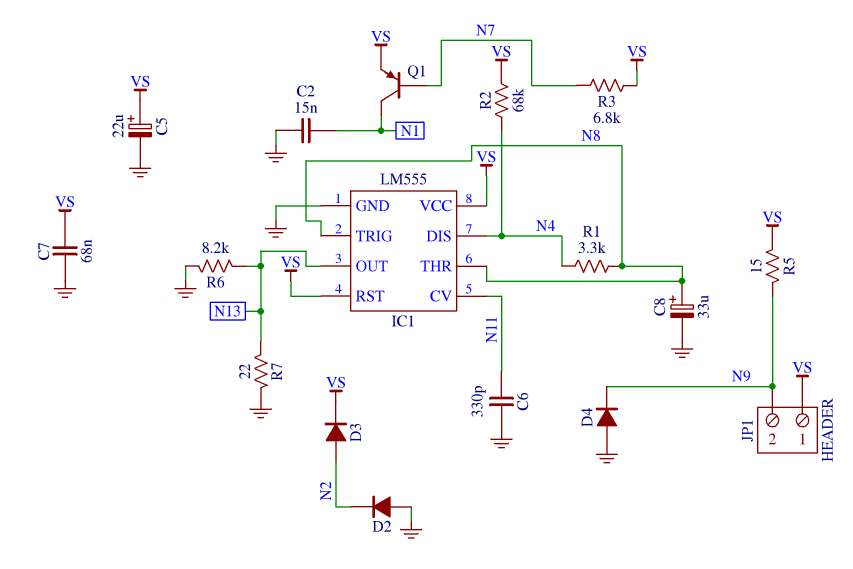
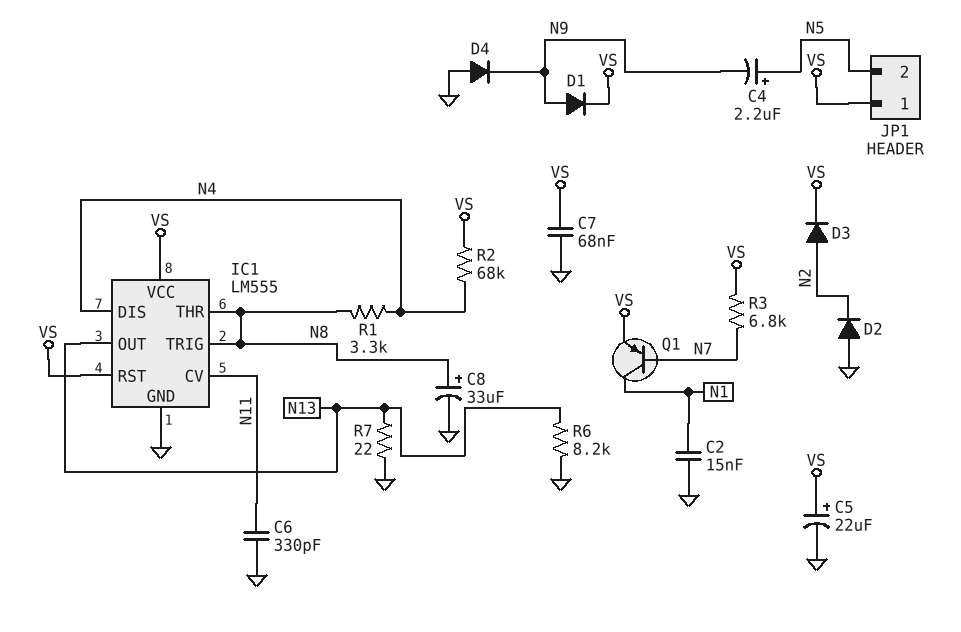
C4: none -> 2.2uF (plus N5, minus N9)
D1: none -> diode (A N9, K VS)
JP1 pin 2: N9 -> N5
R5: 15 (N9, VS) -> none

